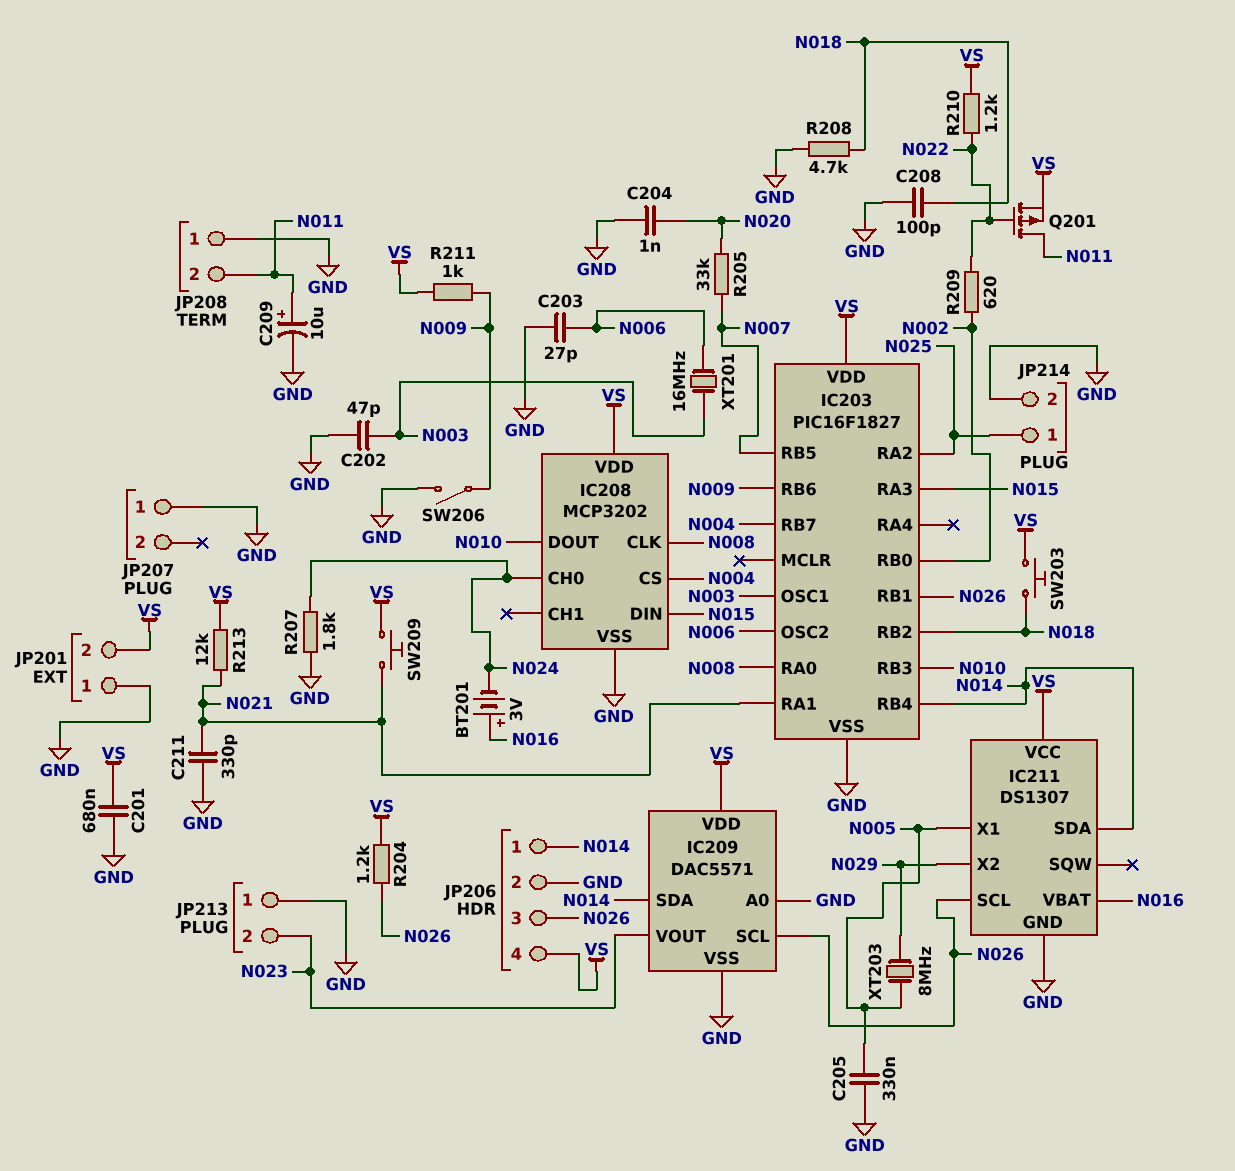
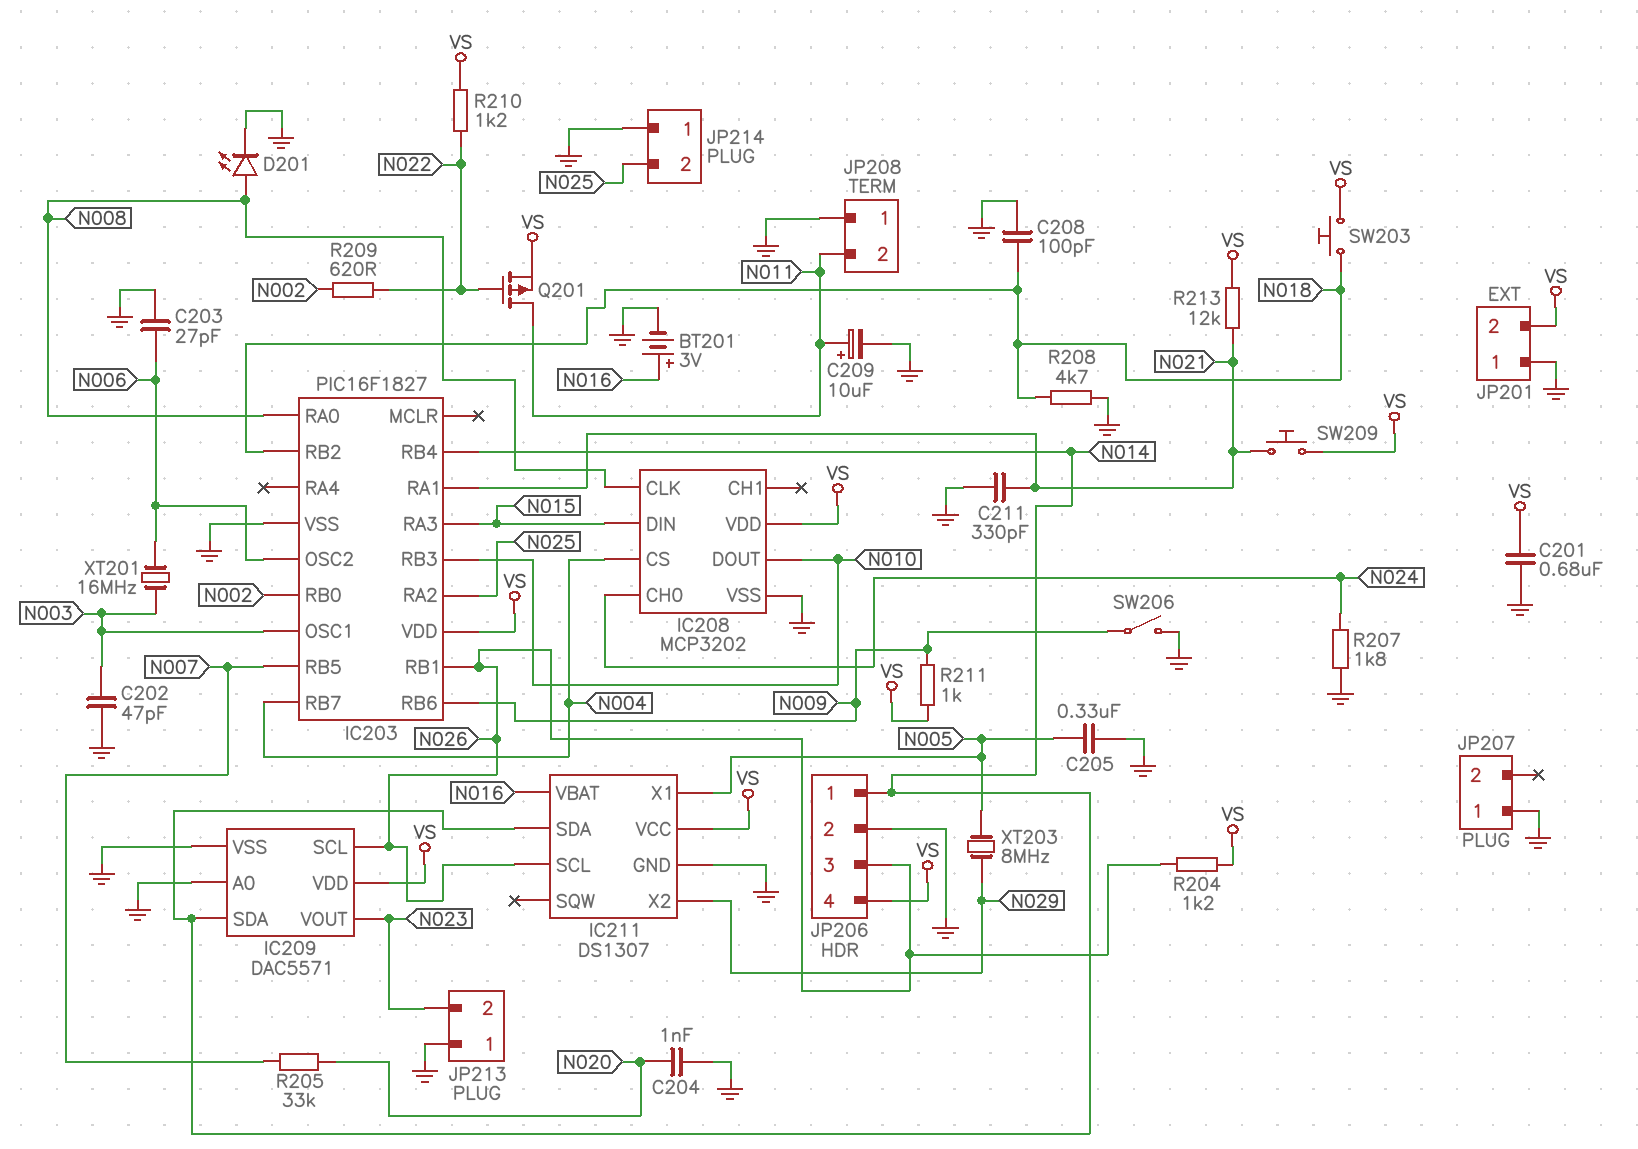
BT201: 3V (plus N016, minus N024) -> 3V (plus N016, minus GND)
D201: none -> LED (A N008, K GND)
JP214 pin 1: N025 -> GND
JP214 pin 2: GND -> N025

